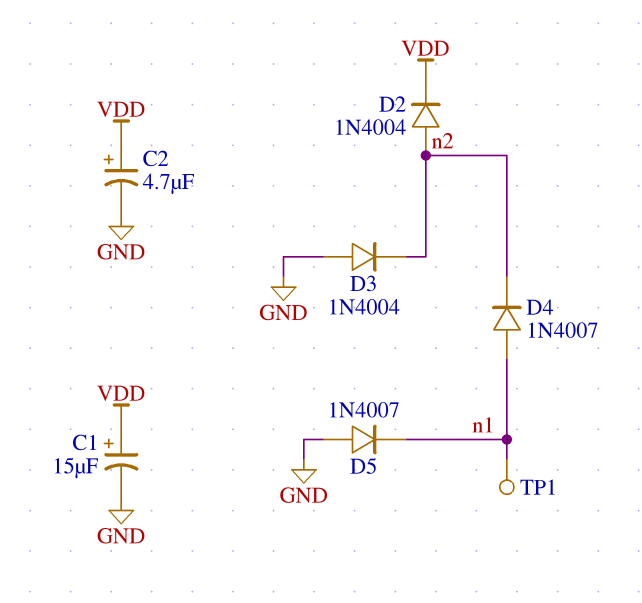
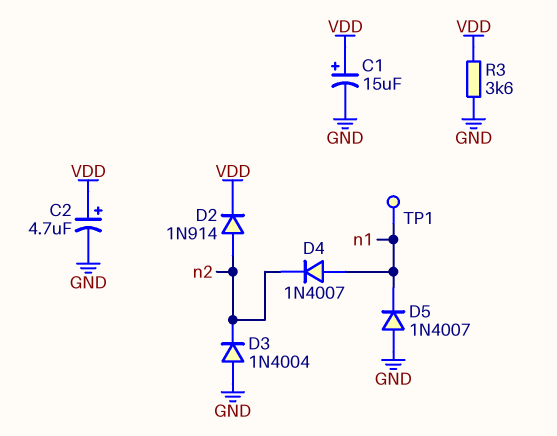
D2: diode 1N4004 (A n2, K VDD) -> diode 1N914 (A n2, K VDD)
R3: none -> 3.6k (GND, VDD)

